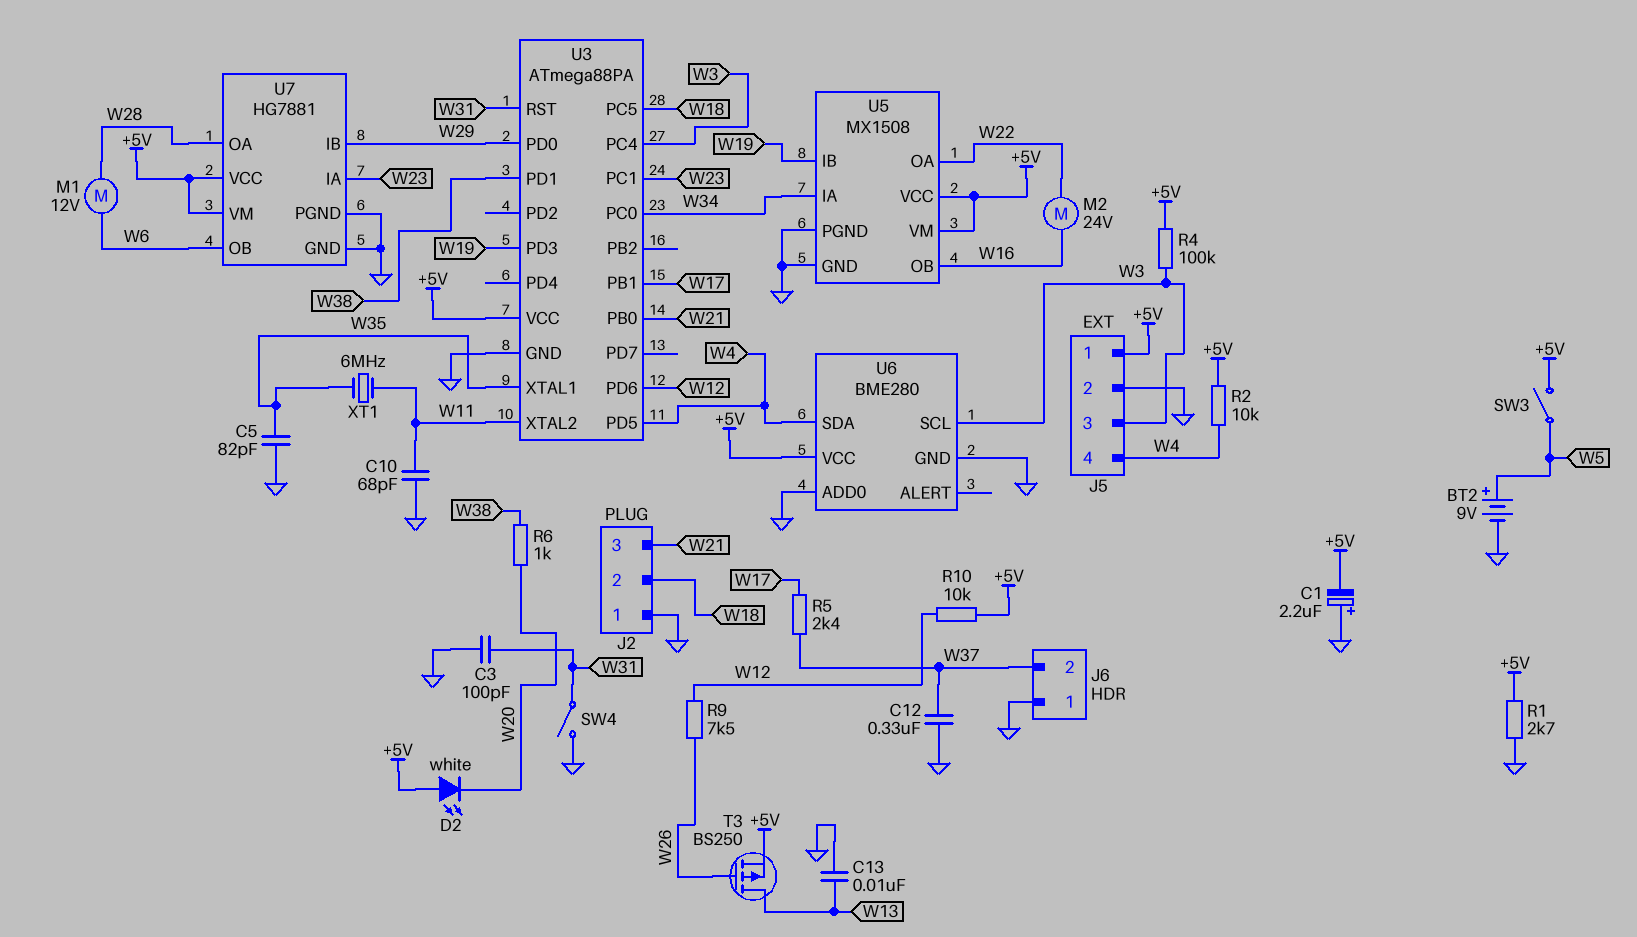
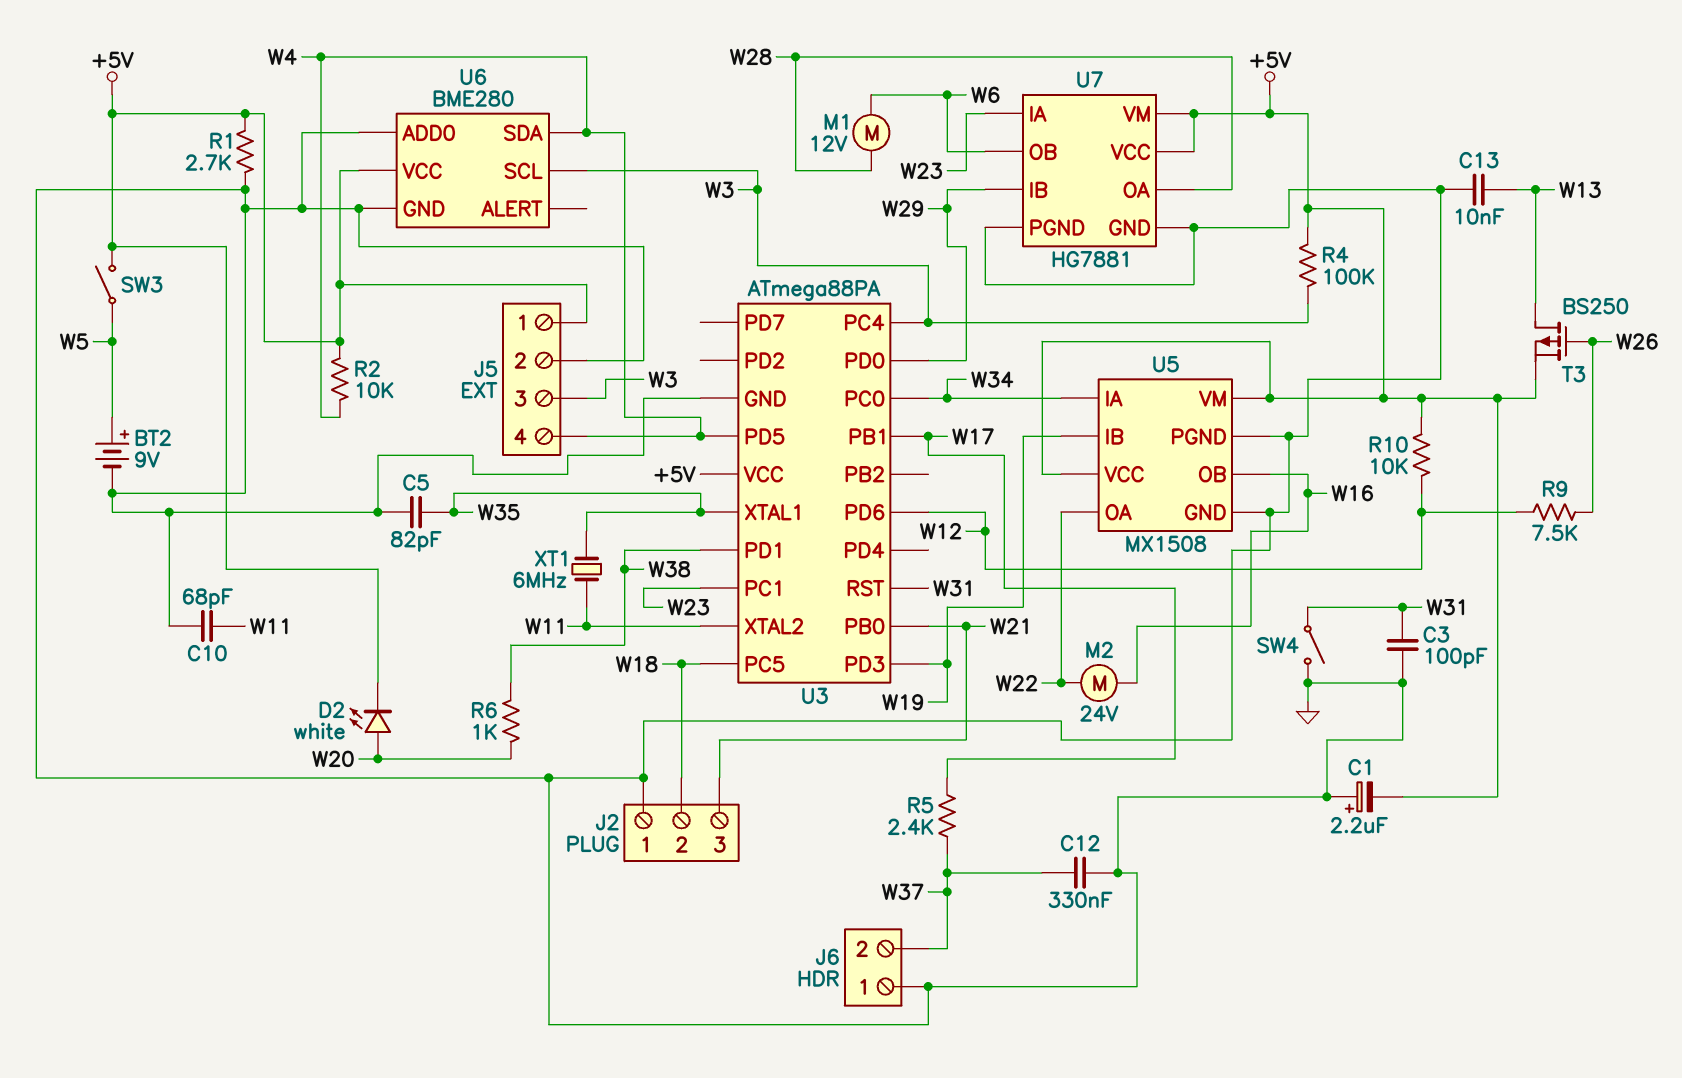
D2: LED white (A +5V, K W20) -> LED white (A W20, K +5V)

